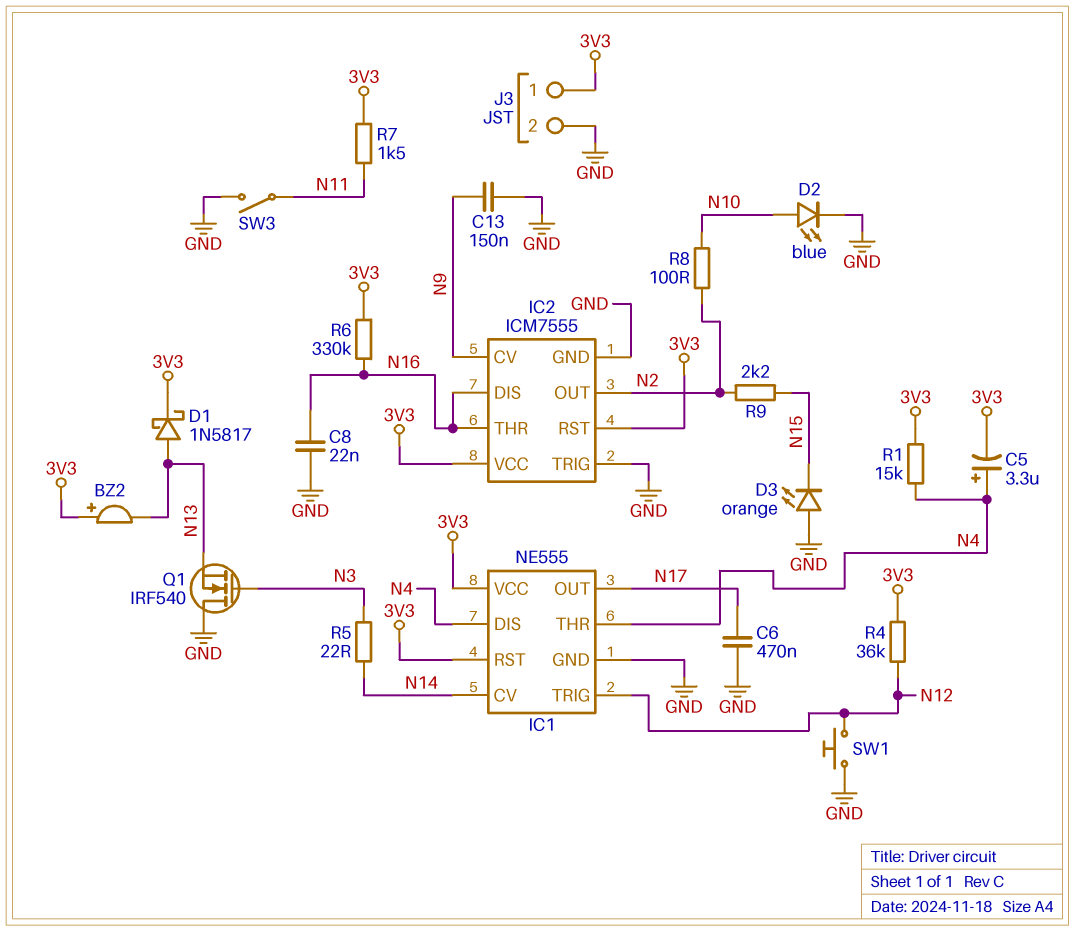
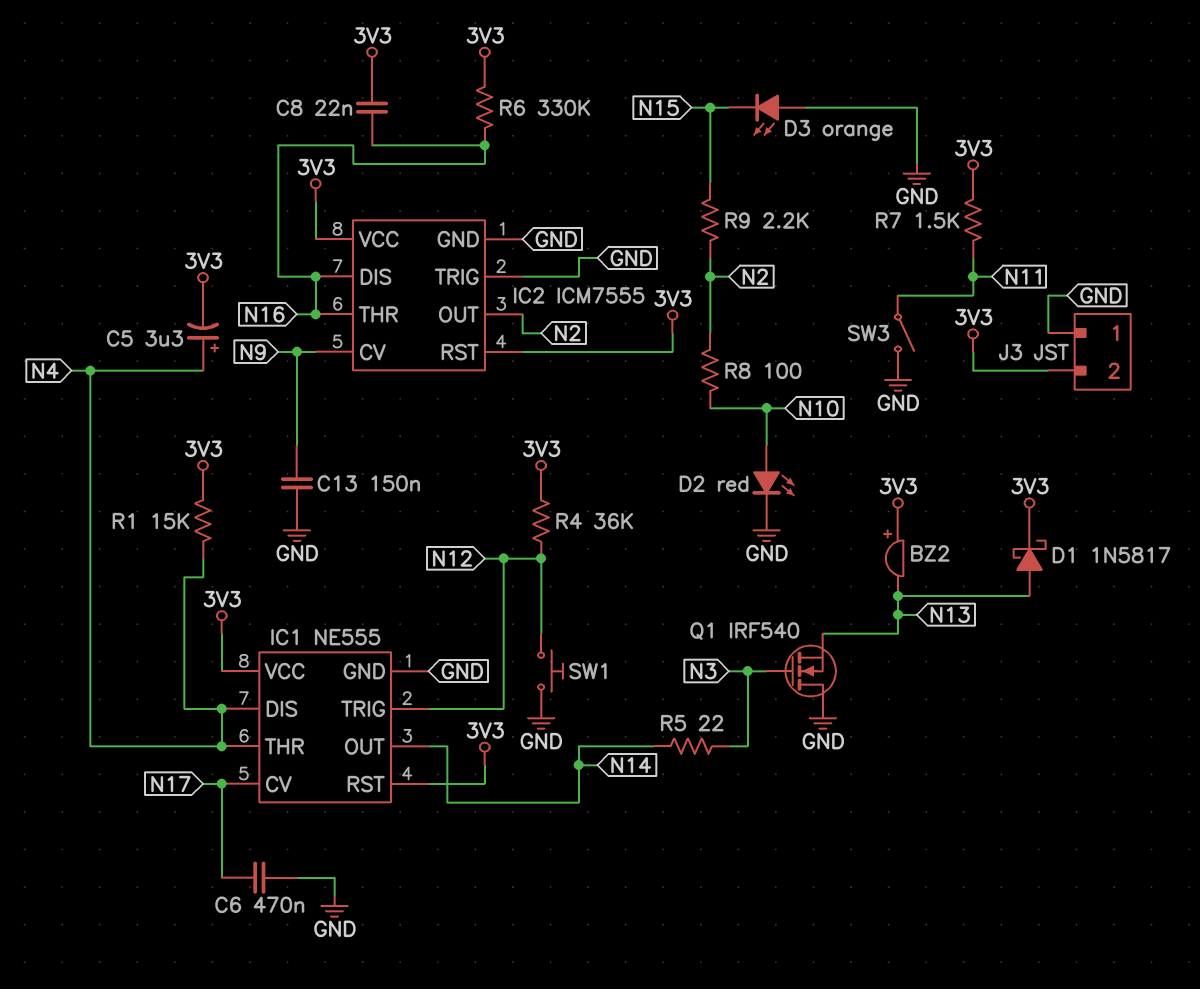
C8: 22nF (GND, N16) -> 22nF (3V3, N16)
D2: LED blue (A N10, K GND) -> LED red (A N10, K GND)
IC1 pin CV: N14 -> N17
IC1 pin OUT: N17 -> N14
J3 pin 1: 3V3 -> GND
J3 pin 2: GND -> 3V3

